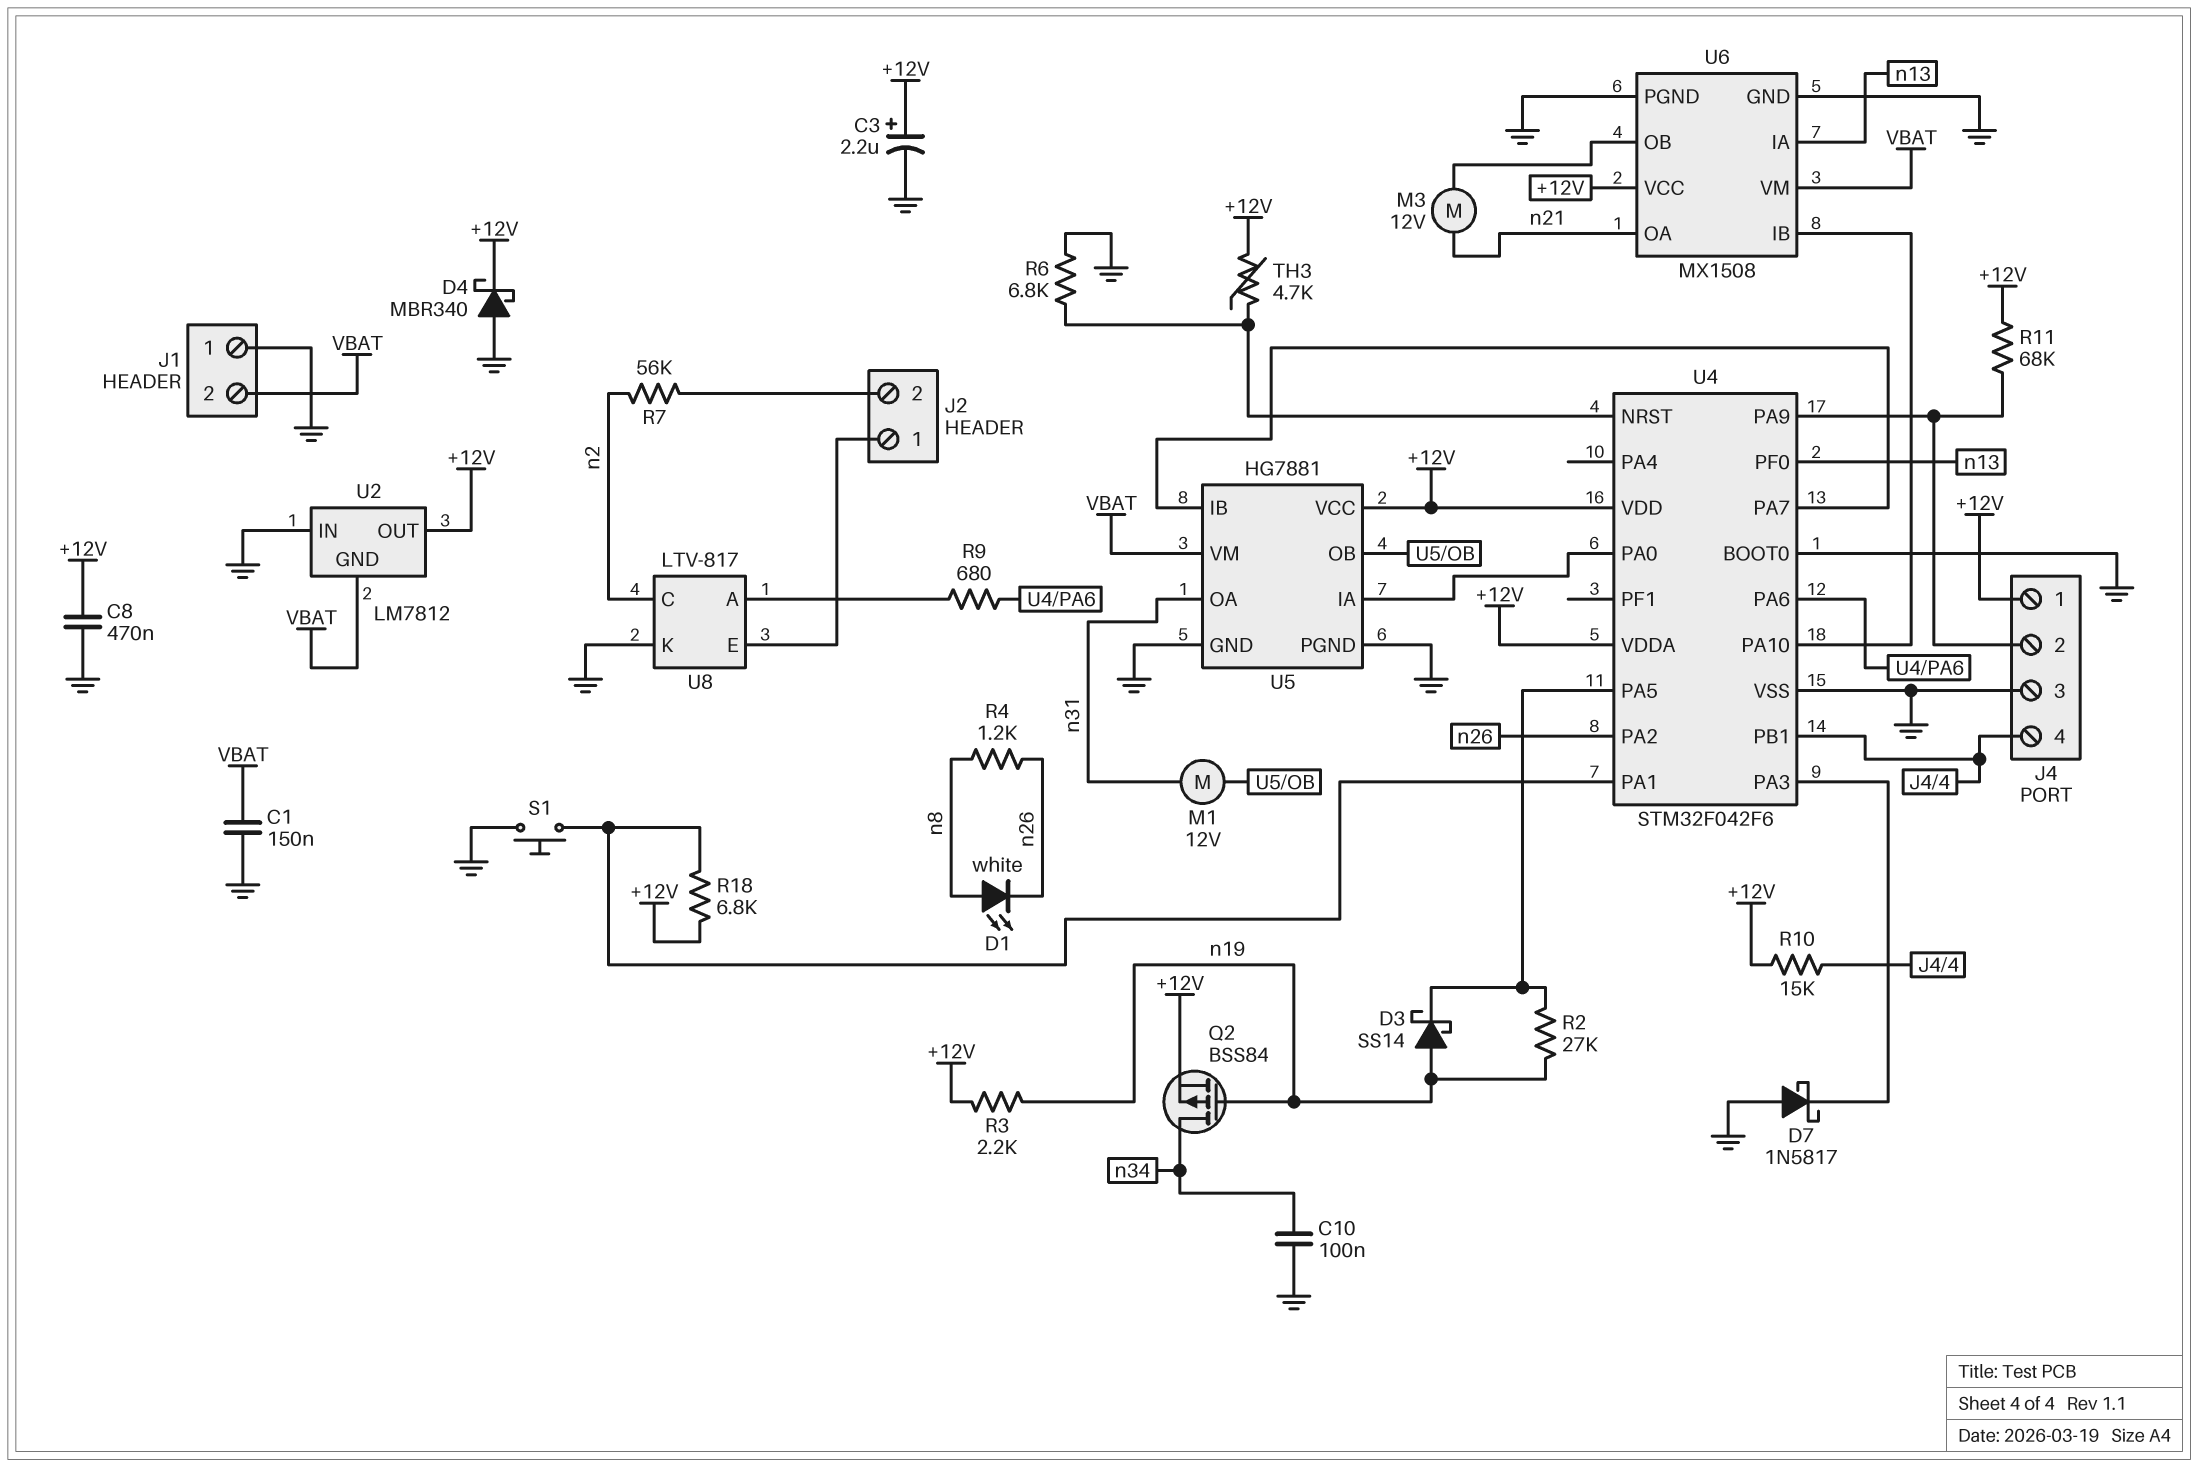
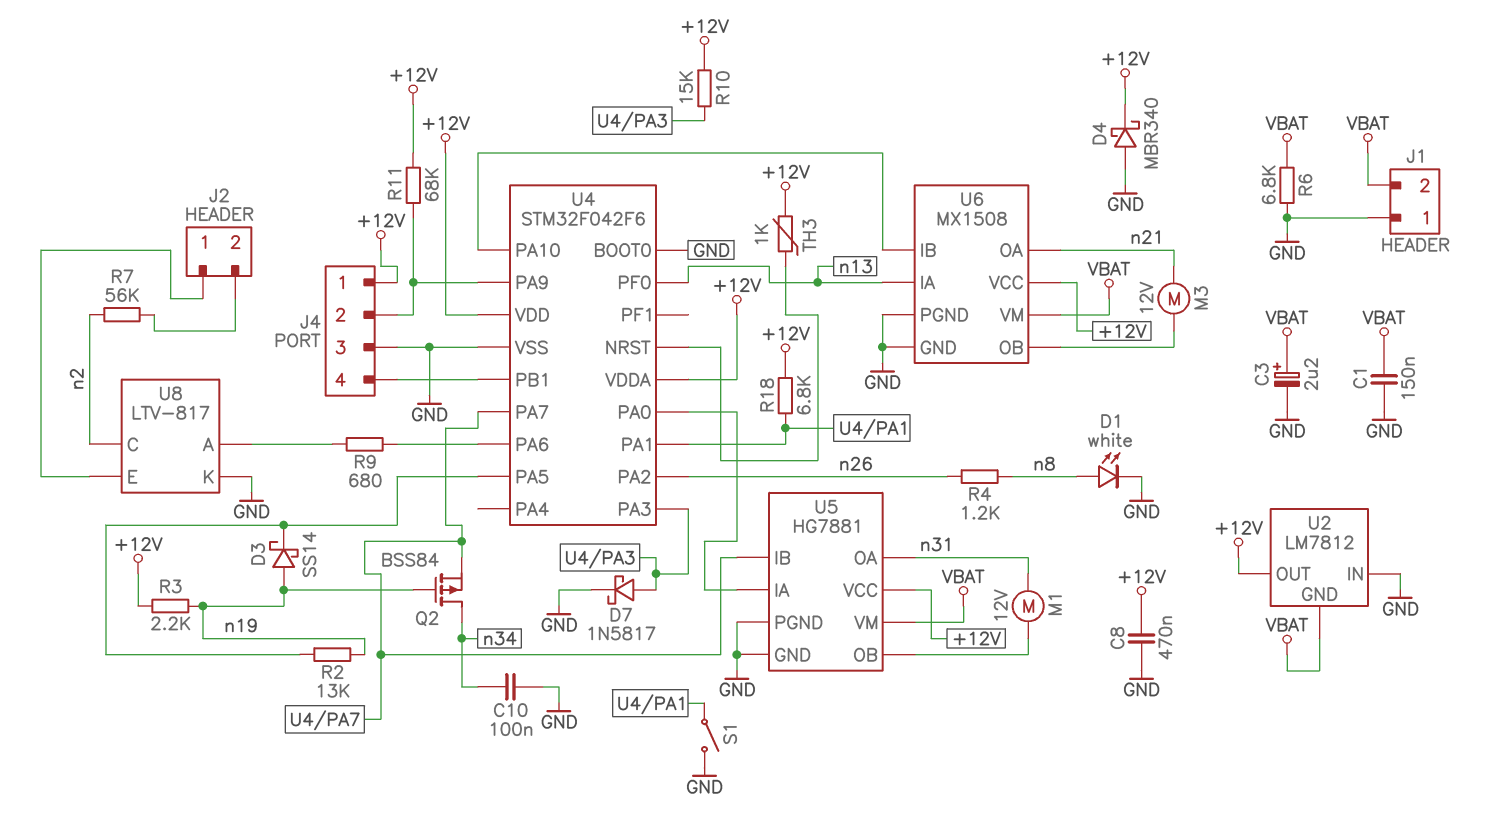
C3: 2.2uF (plus +12V, minus GND) -> 2.2uF (plus VBAT, minus GND)
D1: LED white (A n8, K n26) -> LED white (A n8, K GND)
D7: schottky 1N5817 (A GND, K U4/PA3) -> schottky 1N5817 (A U4/PA3, K GND)
Q2: PMOS BSS84 (G n19, D n34, S +12V) -> PMOS BSS84 (G n19, D n34, S U4/PA7)
R2: 27k (U4/PA5, n19) -> 13k (U4/PA5, n19)
R6: 6.8k (GND, U4/NRST) -> 6.8k (GND, VBAT)
R10: 15k (+12V, J4/4) -> 15k (+12V, U4/PA3)
S1: button (GND, U4/PA1) -> switch (GND, U4/PA1)
TH3: 4.7k (+12V, U4/NRST) -> 1k (+12V, U4/NRST)

